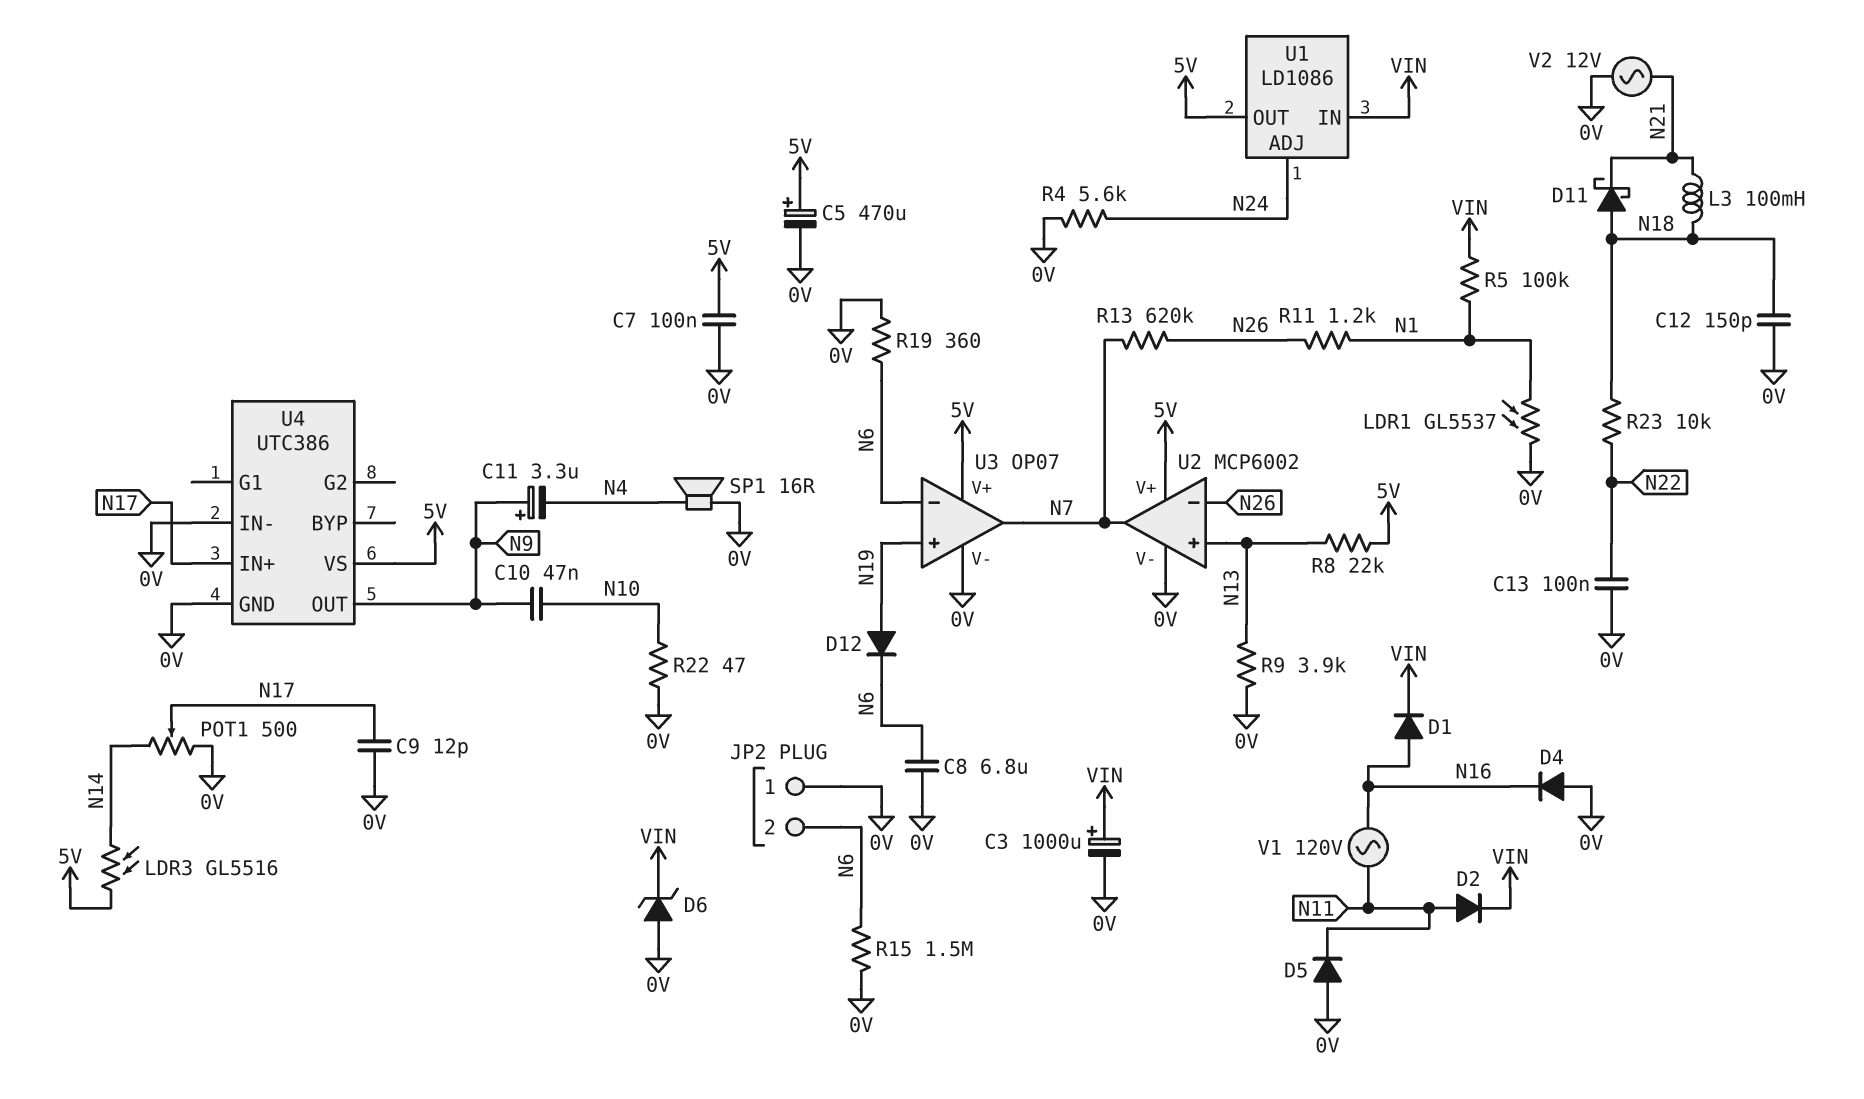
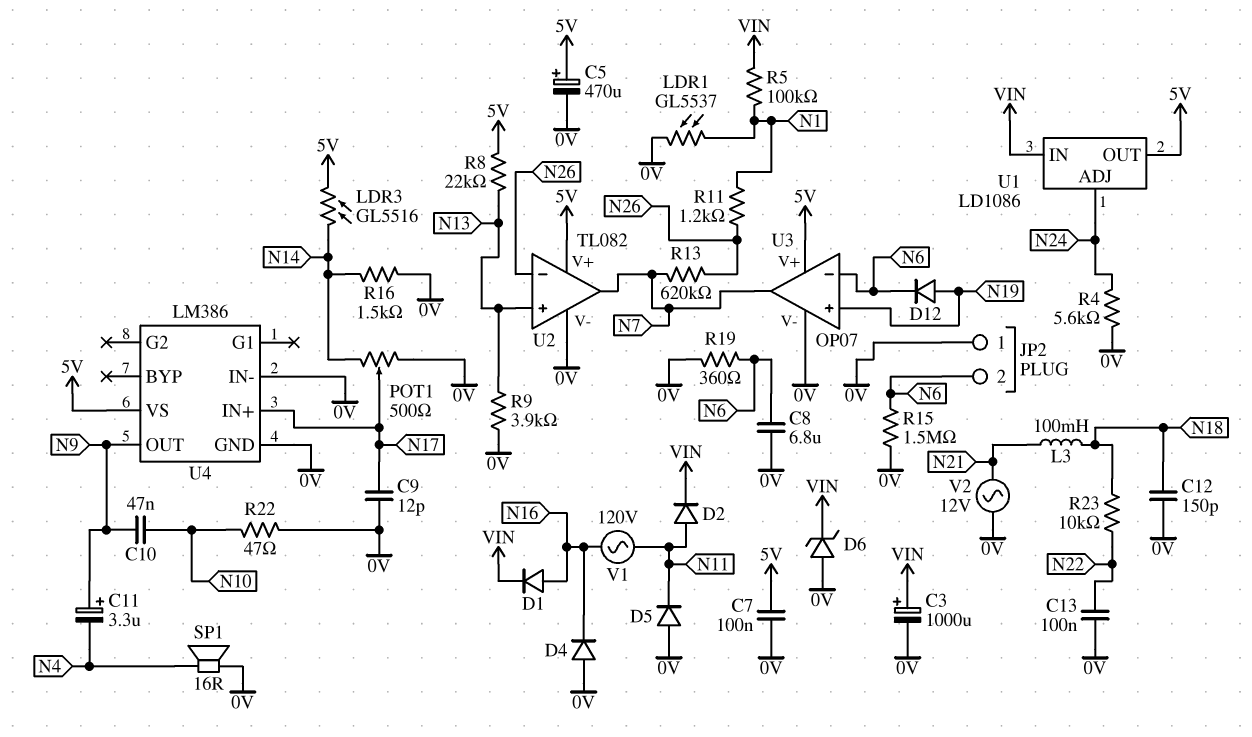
D11: schottky (A N18, K N21) -> none
R16: none -> 1.5k (0V, N14)
U2: MCP6002 -> TL082
U4: UTC386 -> LM386

